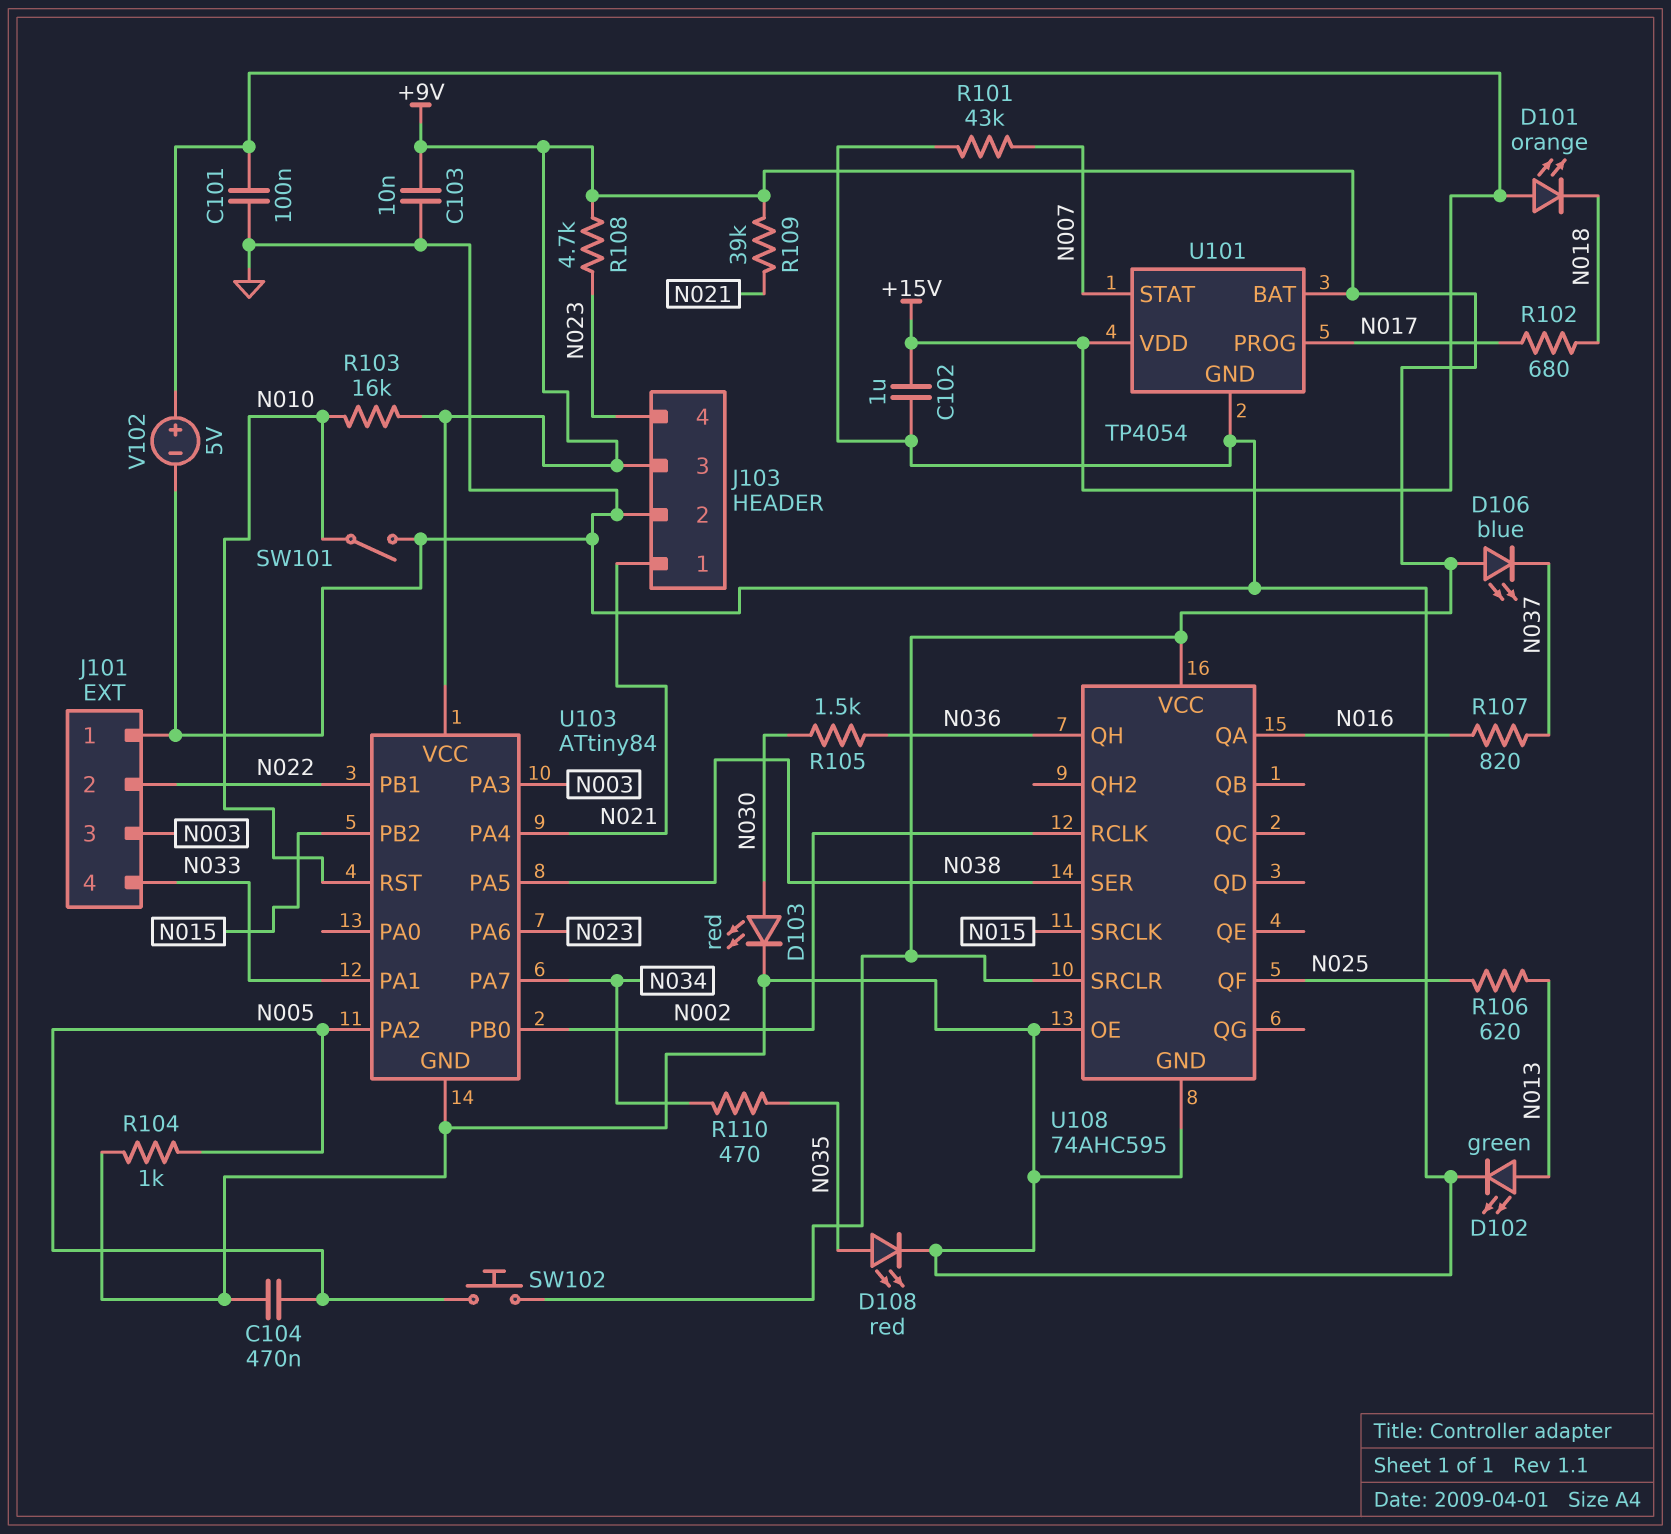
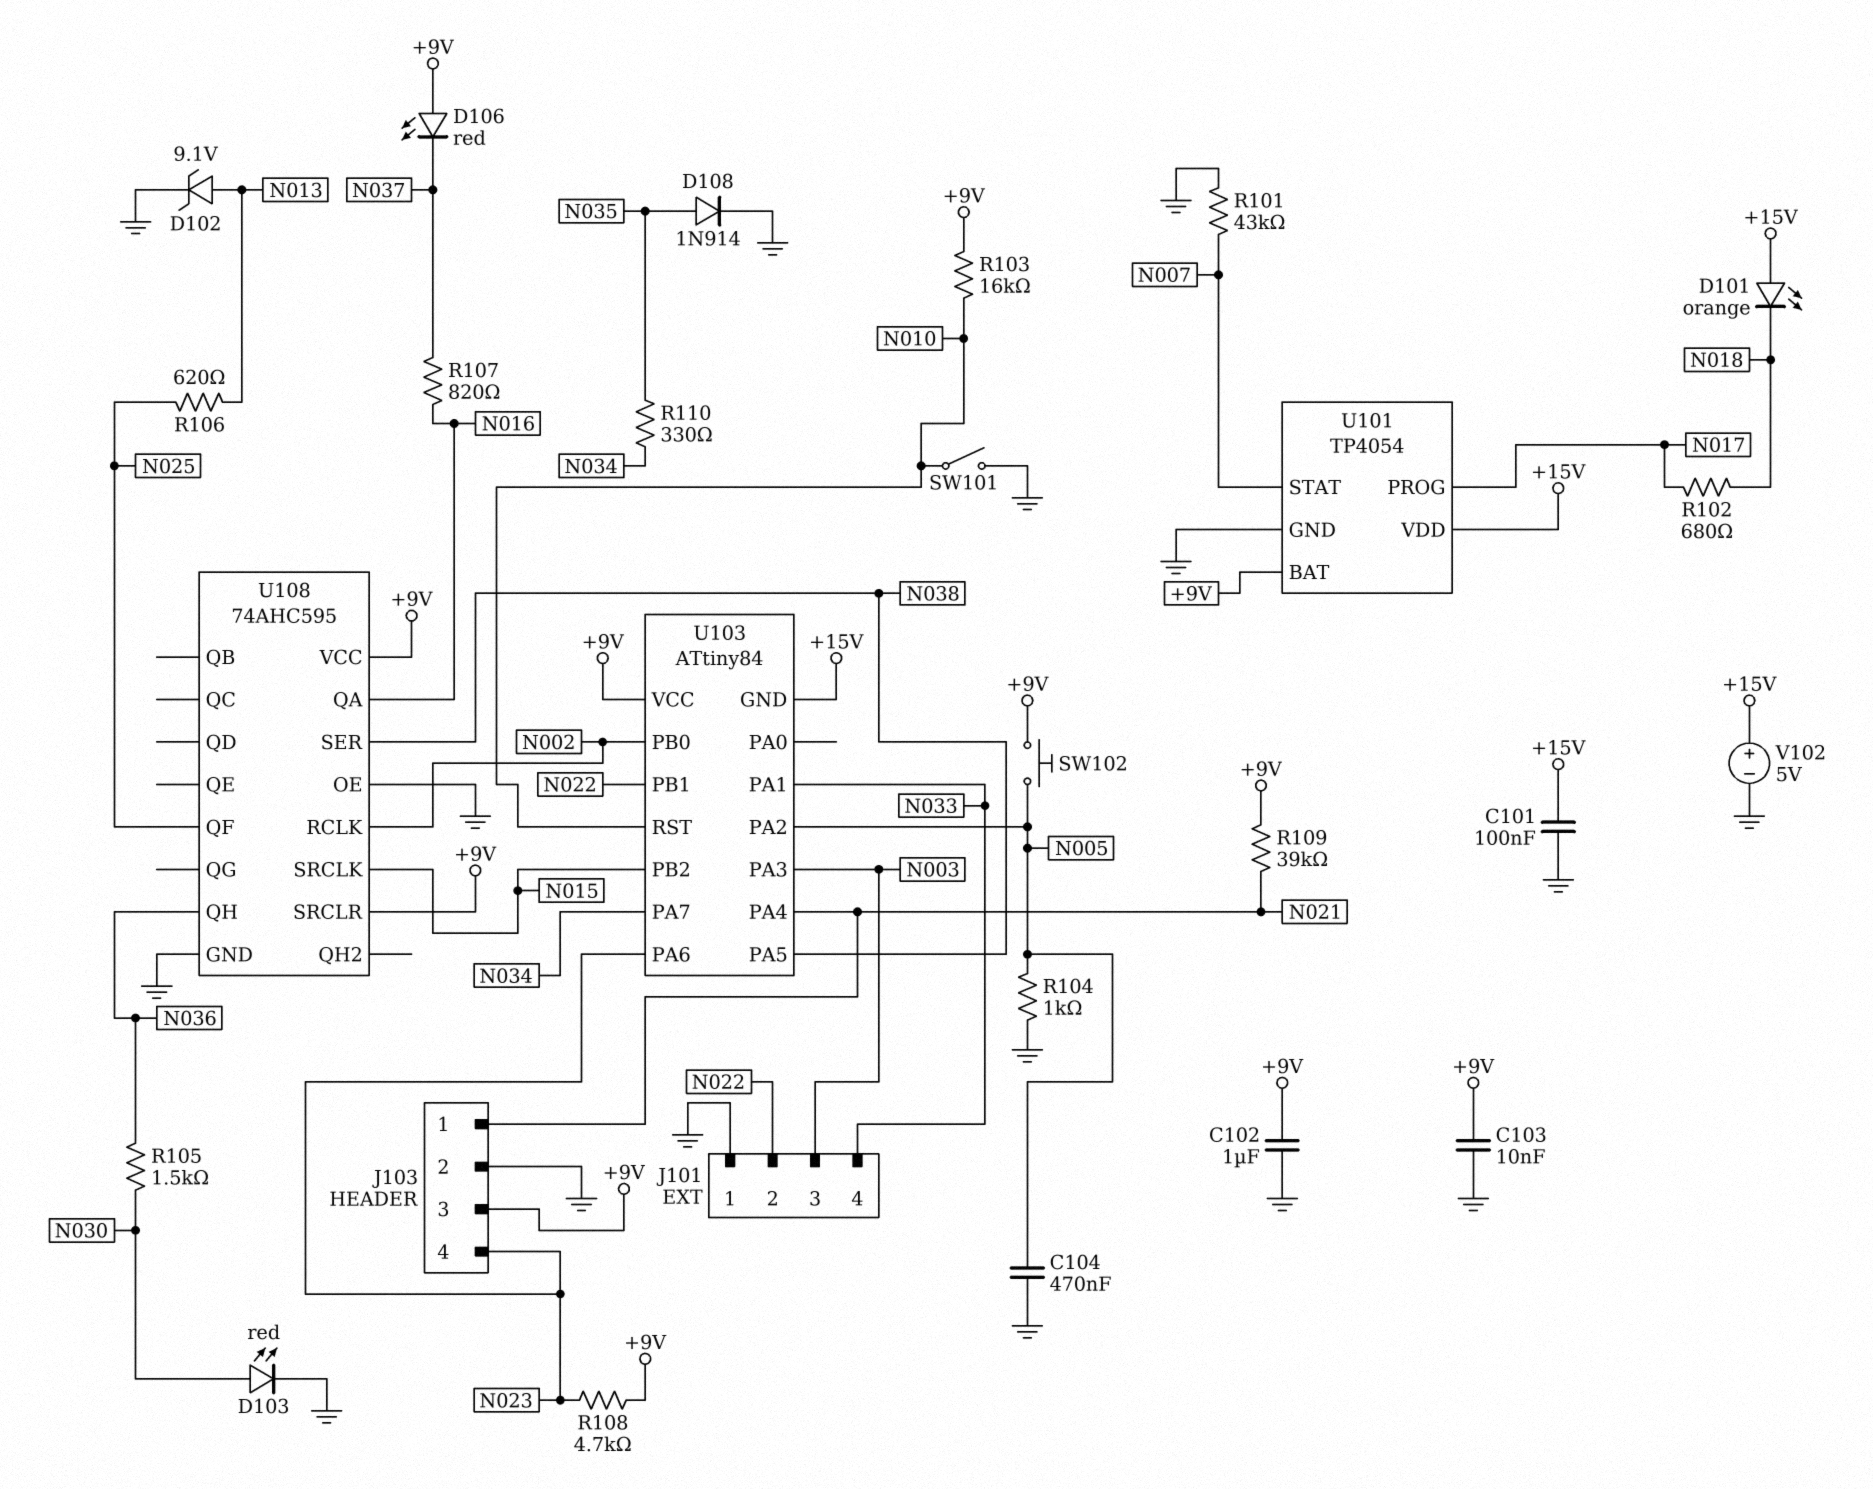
C102: 1uF (+15V, GND) -> 1uF (+9V, GND)
D102: LED green (A N013, K GND) -> zener 9.1V (A N013, K GND)
D106: LED blue (A +9V, K N037) -> LED red (A +9V, K N037)
D108: LED red (A N035, K GND) -> diode 1N914 (A N035, K GND)
R110: 470 (N034, N035) -> 330 (N034, N035)
U103 pin GND: GND -> +15V

